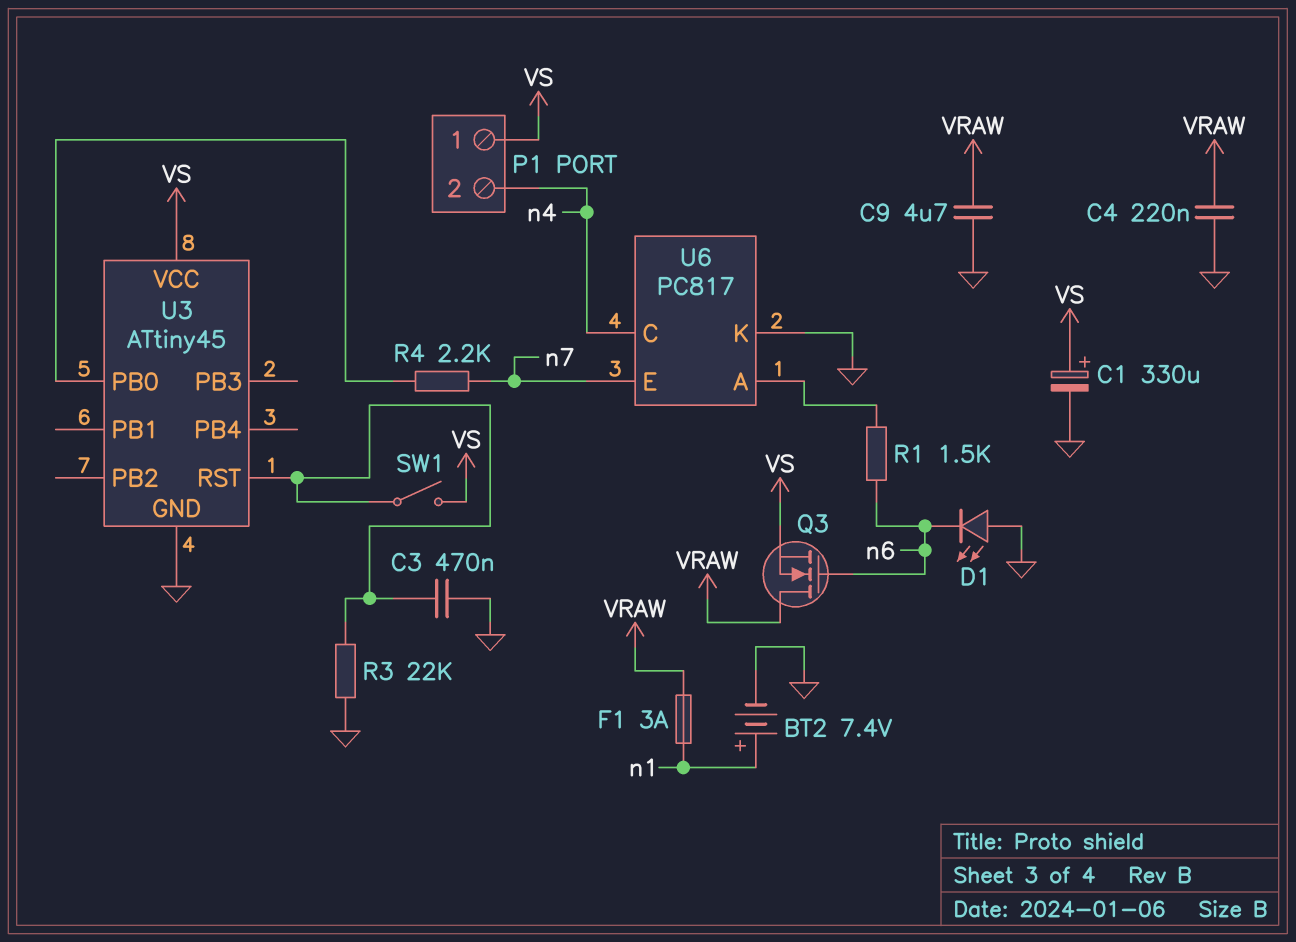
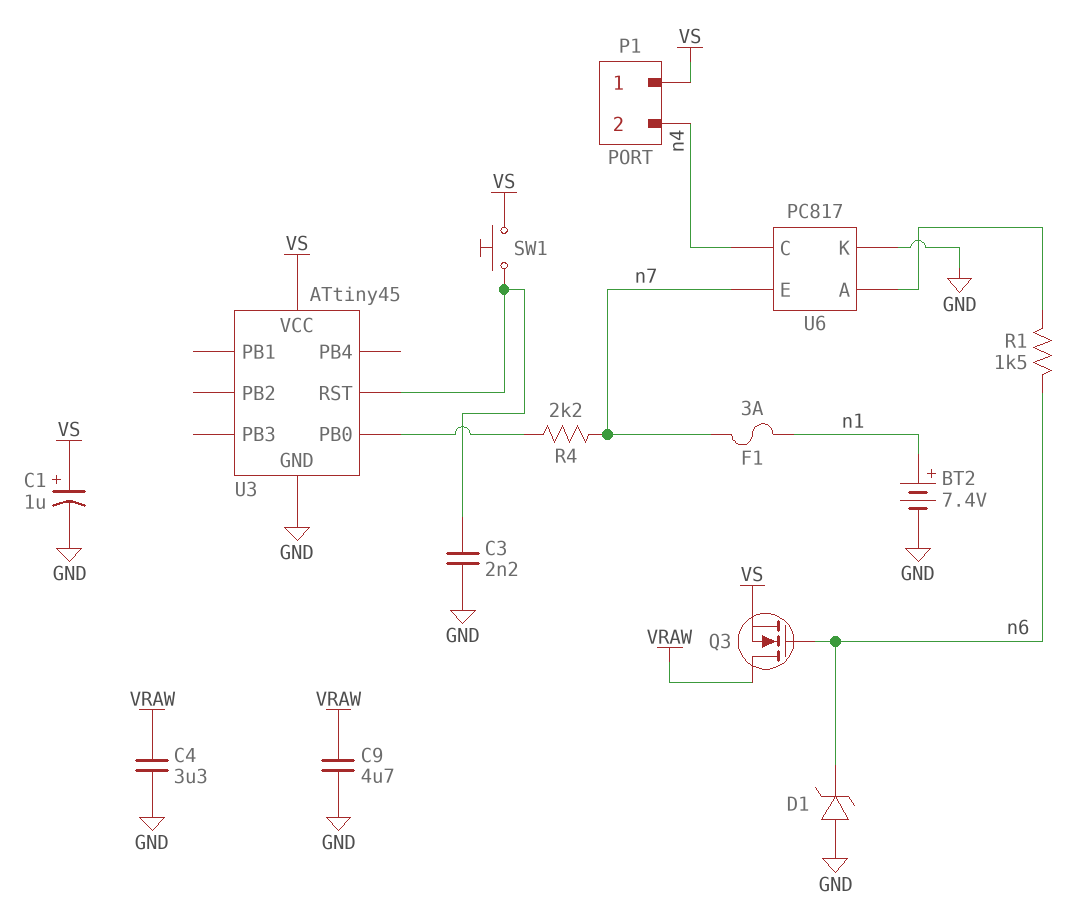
C1: 330uF (plus VS, minus GND) -> 1uF (plus VS, minus GND)
C3: 470nF (GND, U3/RST) -> 2.2nF (GND, U3/RST)
C4: 220nF (GND, VRAW) -> 3.3uF (GND, VRAW)
D1: LED (A GND, K n6) -> zener (A GND, K n6)
F1: 3A (VRAW, n1) -> 3A (n1, n7)
R3: 22k (GND, U3/RST) -> none
SW1: switch (U3/RST, VS) -> button (U3/RST, VS)

